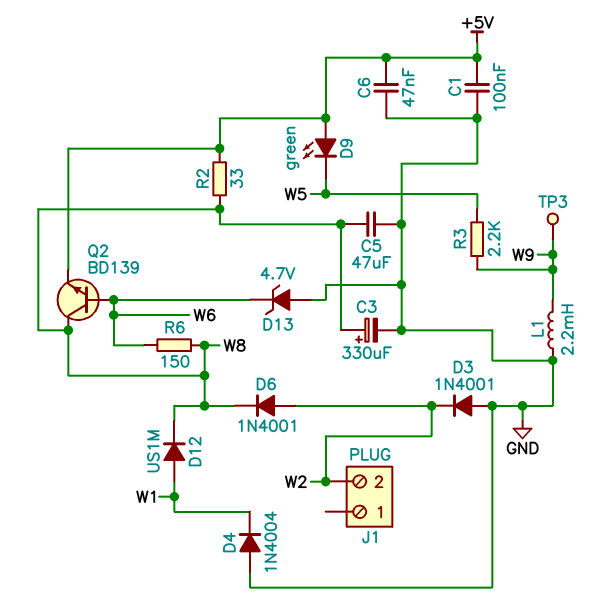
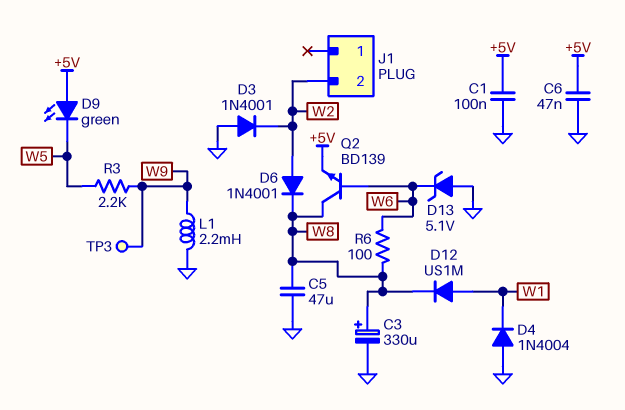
D13: zener 4.7V (A GND, K W6) -> zener 5.1V (A GND, K W6)
R2: 33 (+5V, W8) -> none
R6: 150 (W6, W8) -> 100 (W6, W8)

